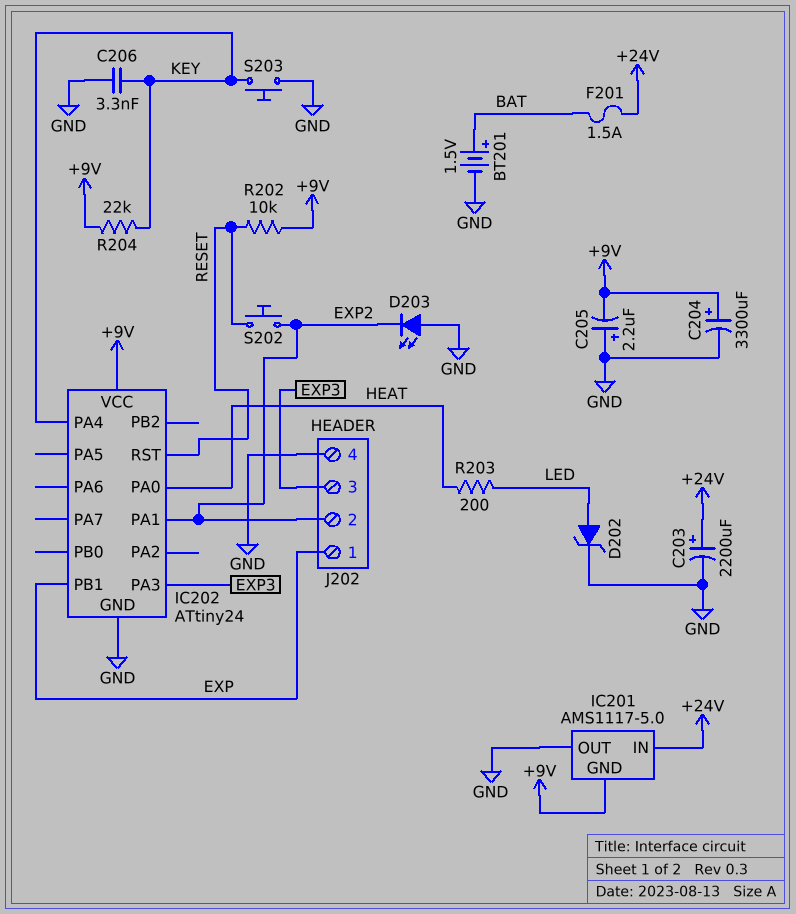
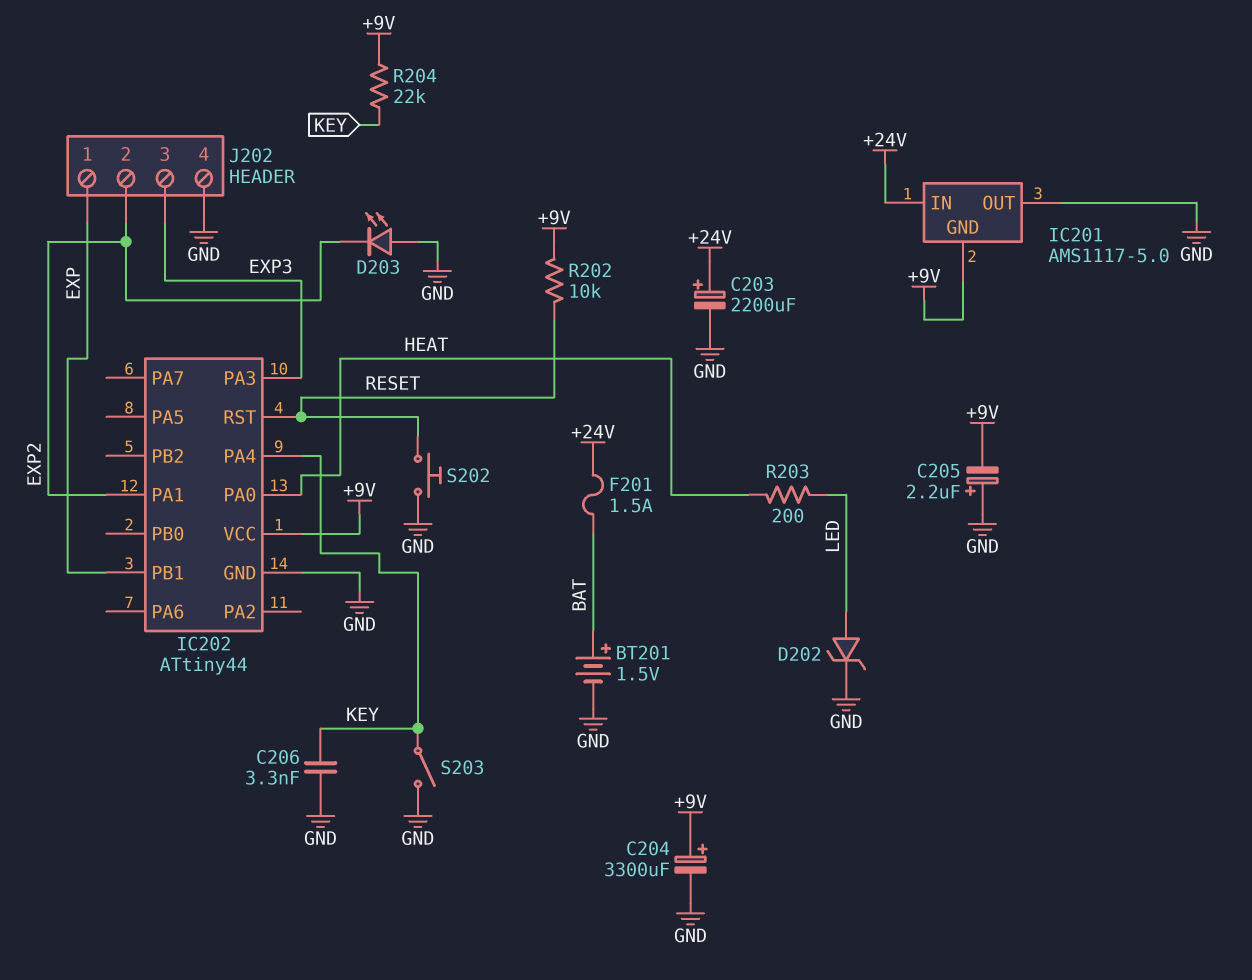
IC202: ATtiny24 -> ATtiny44
S202: button (EXP2, RESET) -> button (GND, RESET)
S203: button (GND, KEY) -> switch (GND, KEY)

